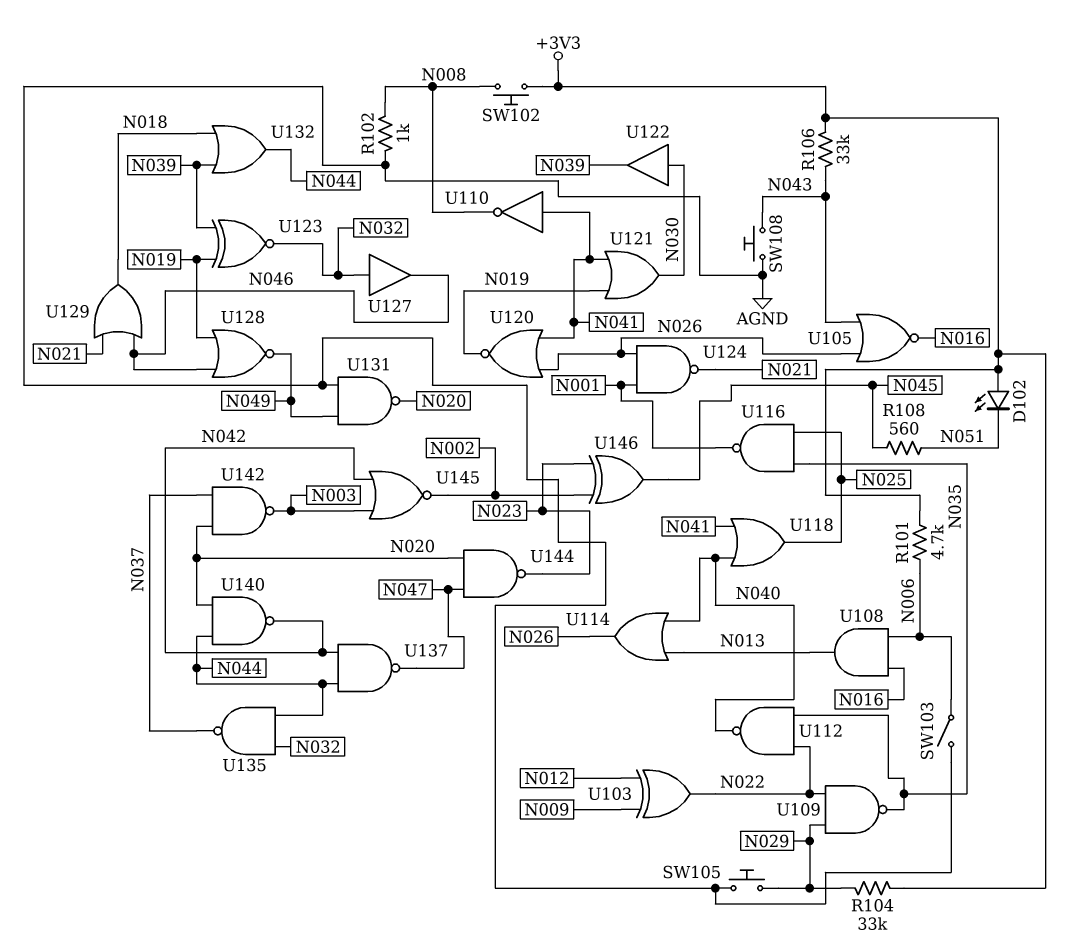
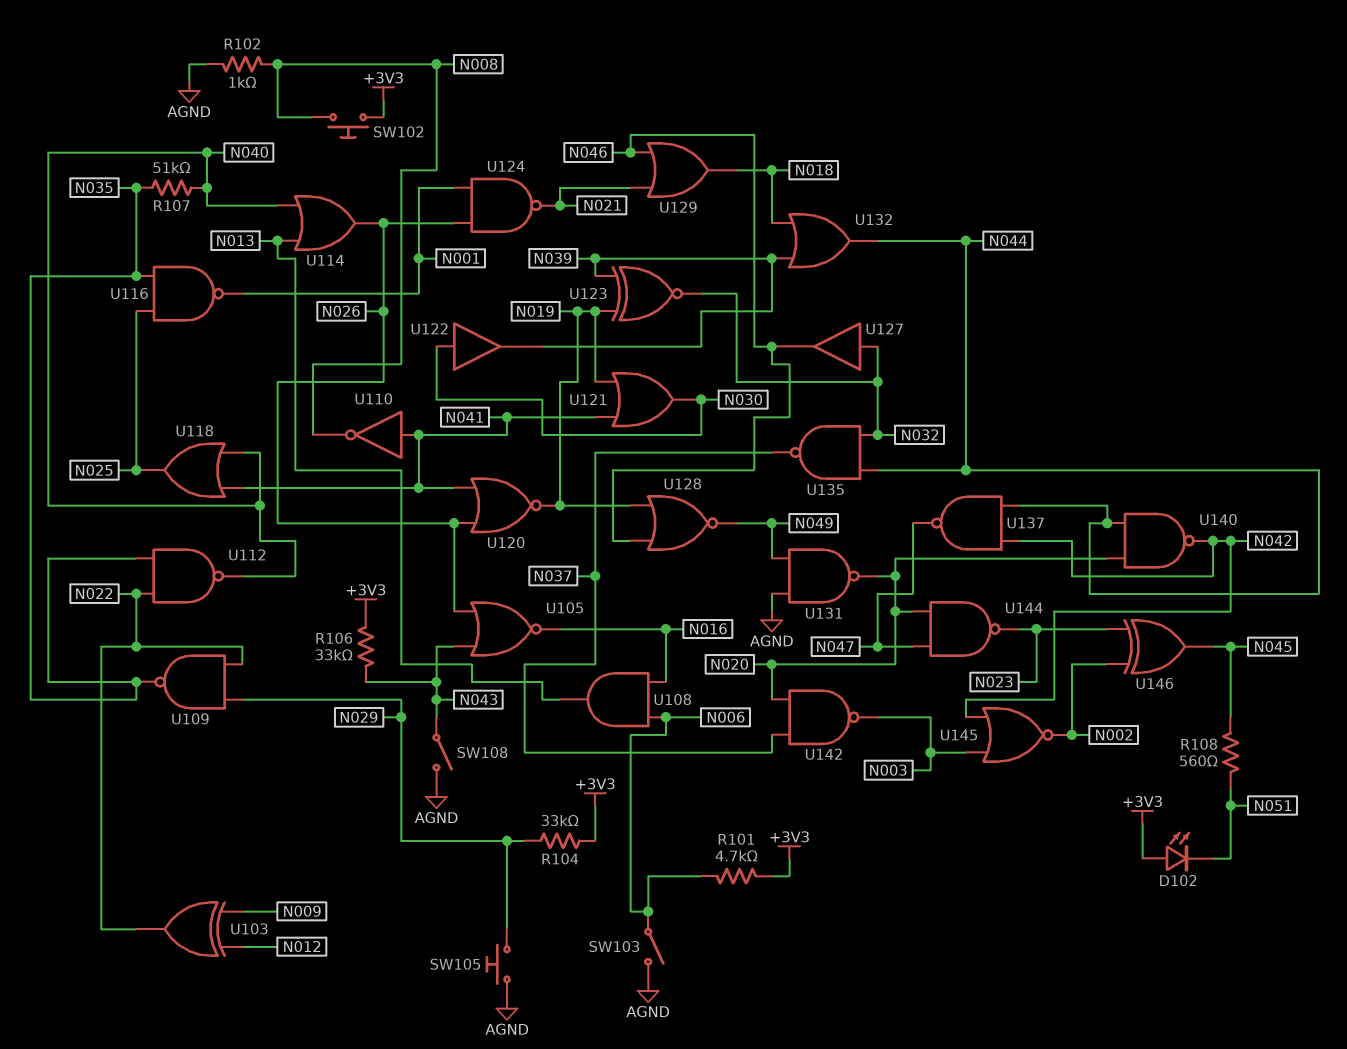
R107: none -> 51k (N035, N040)
SW108: button (AGND, N043) -> switch (AGND, N043)

